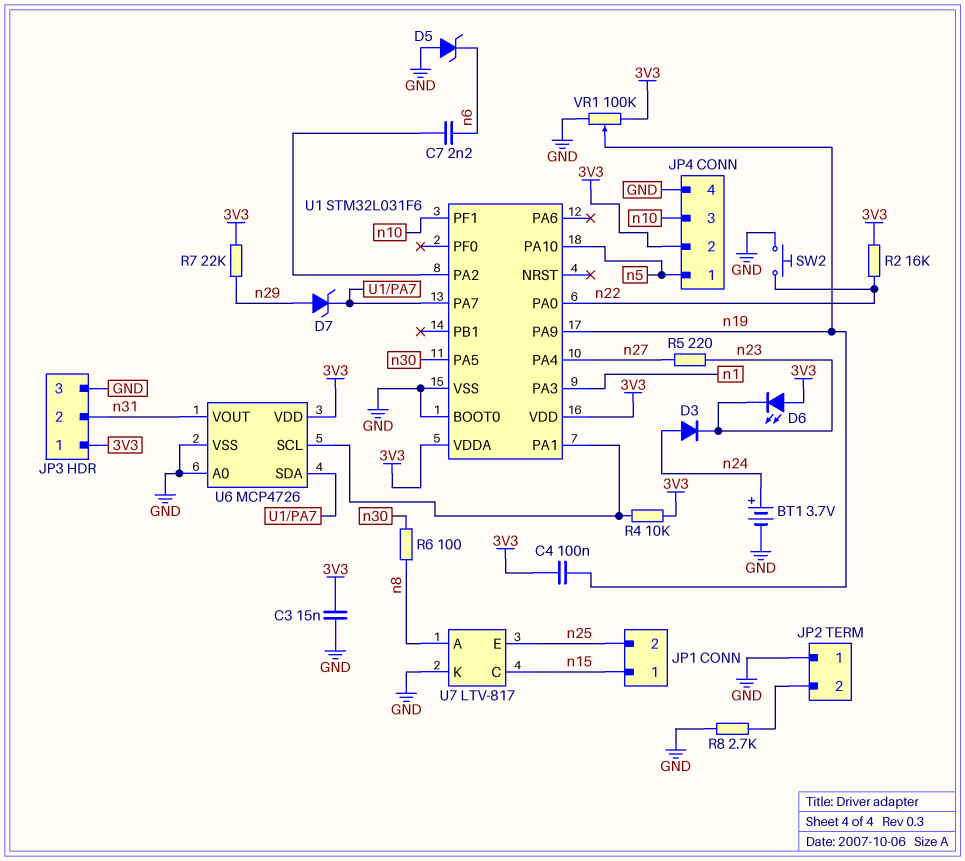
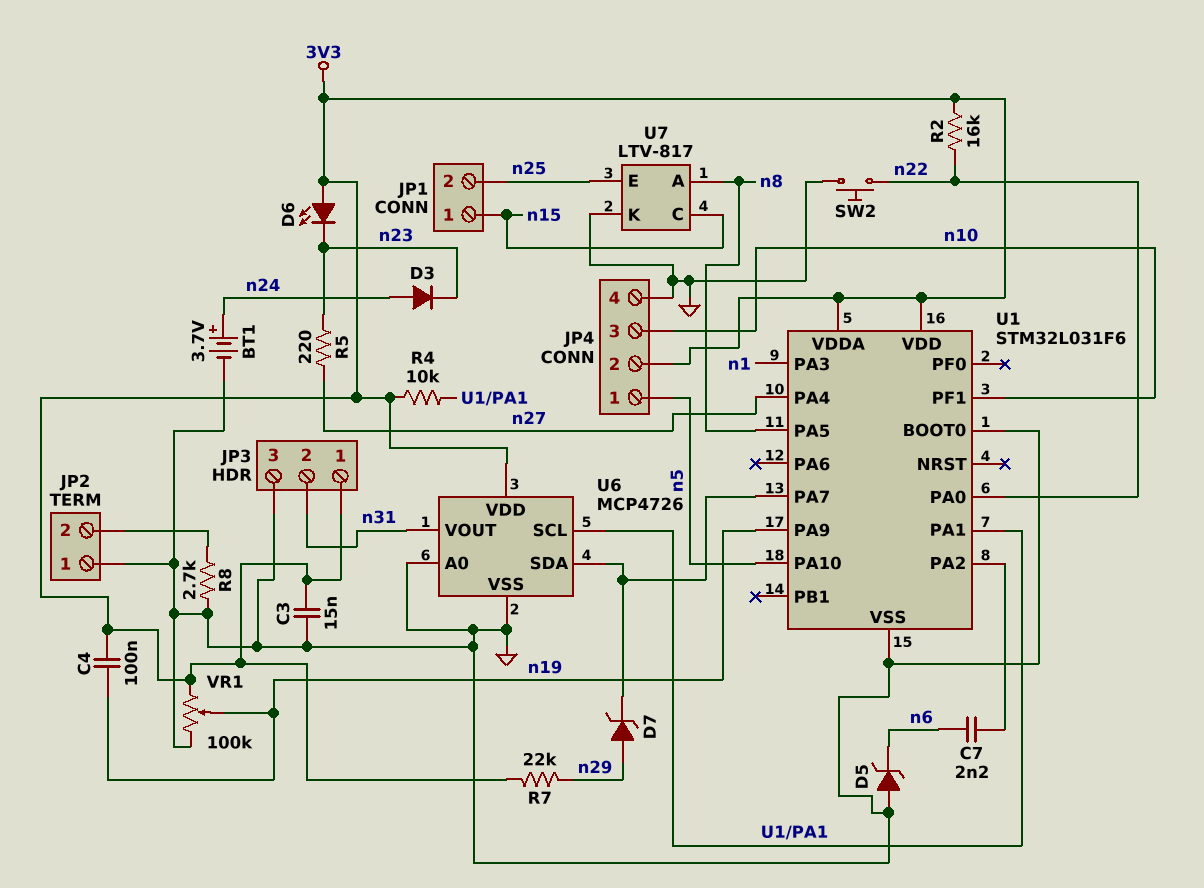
R6: 100 (n8, n30) -> none
U1 pin PA5: n30 -> n8

